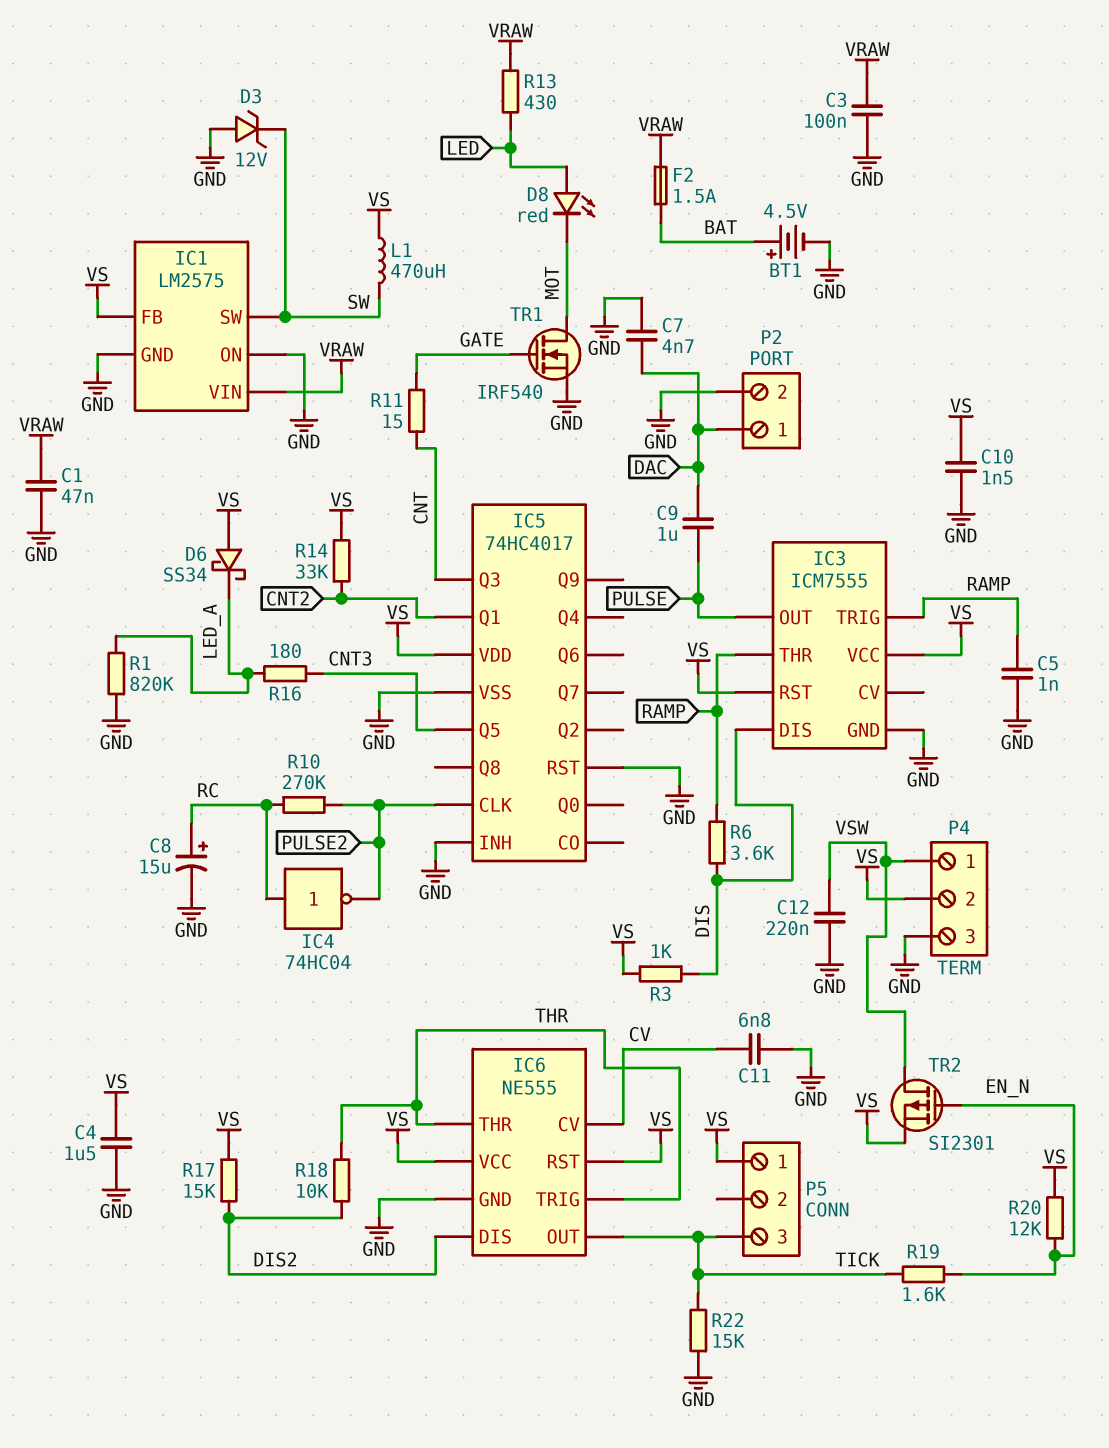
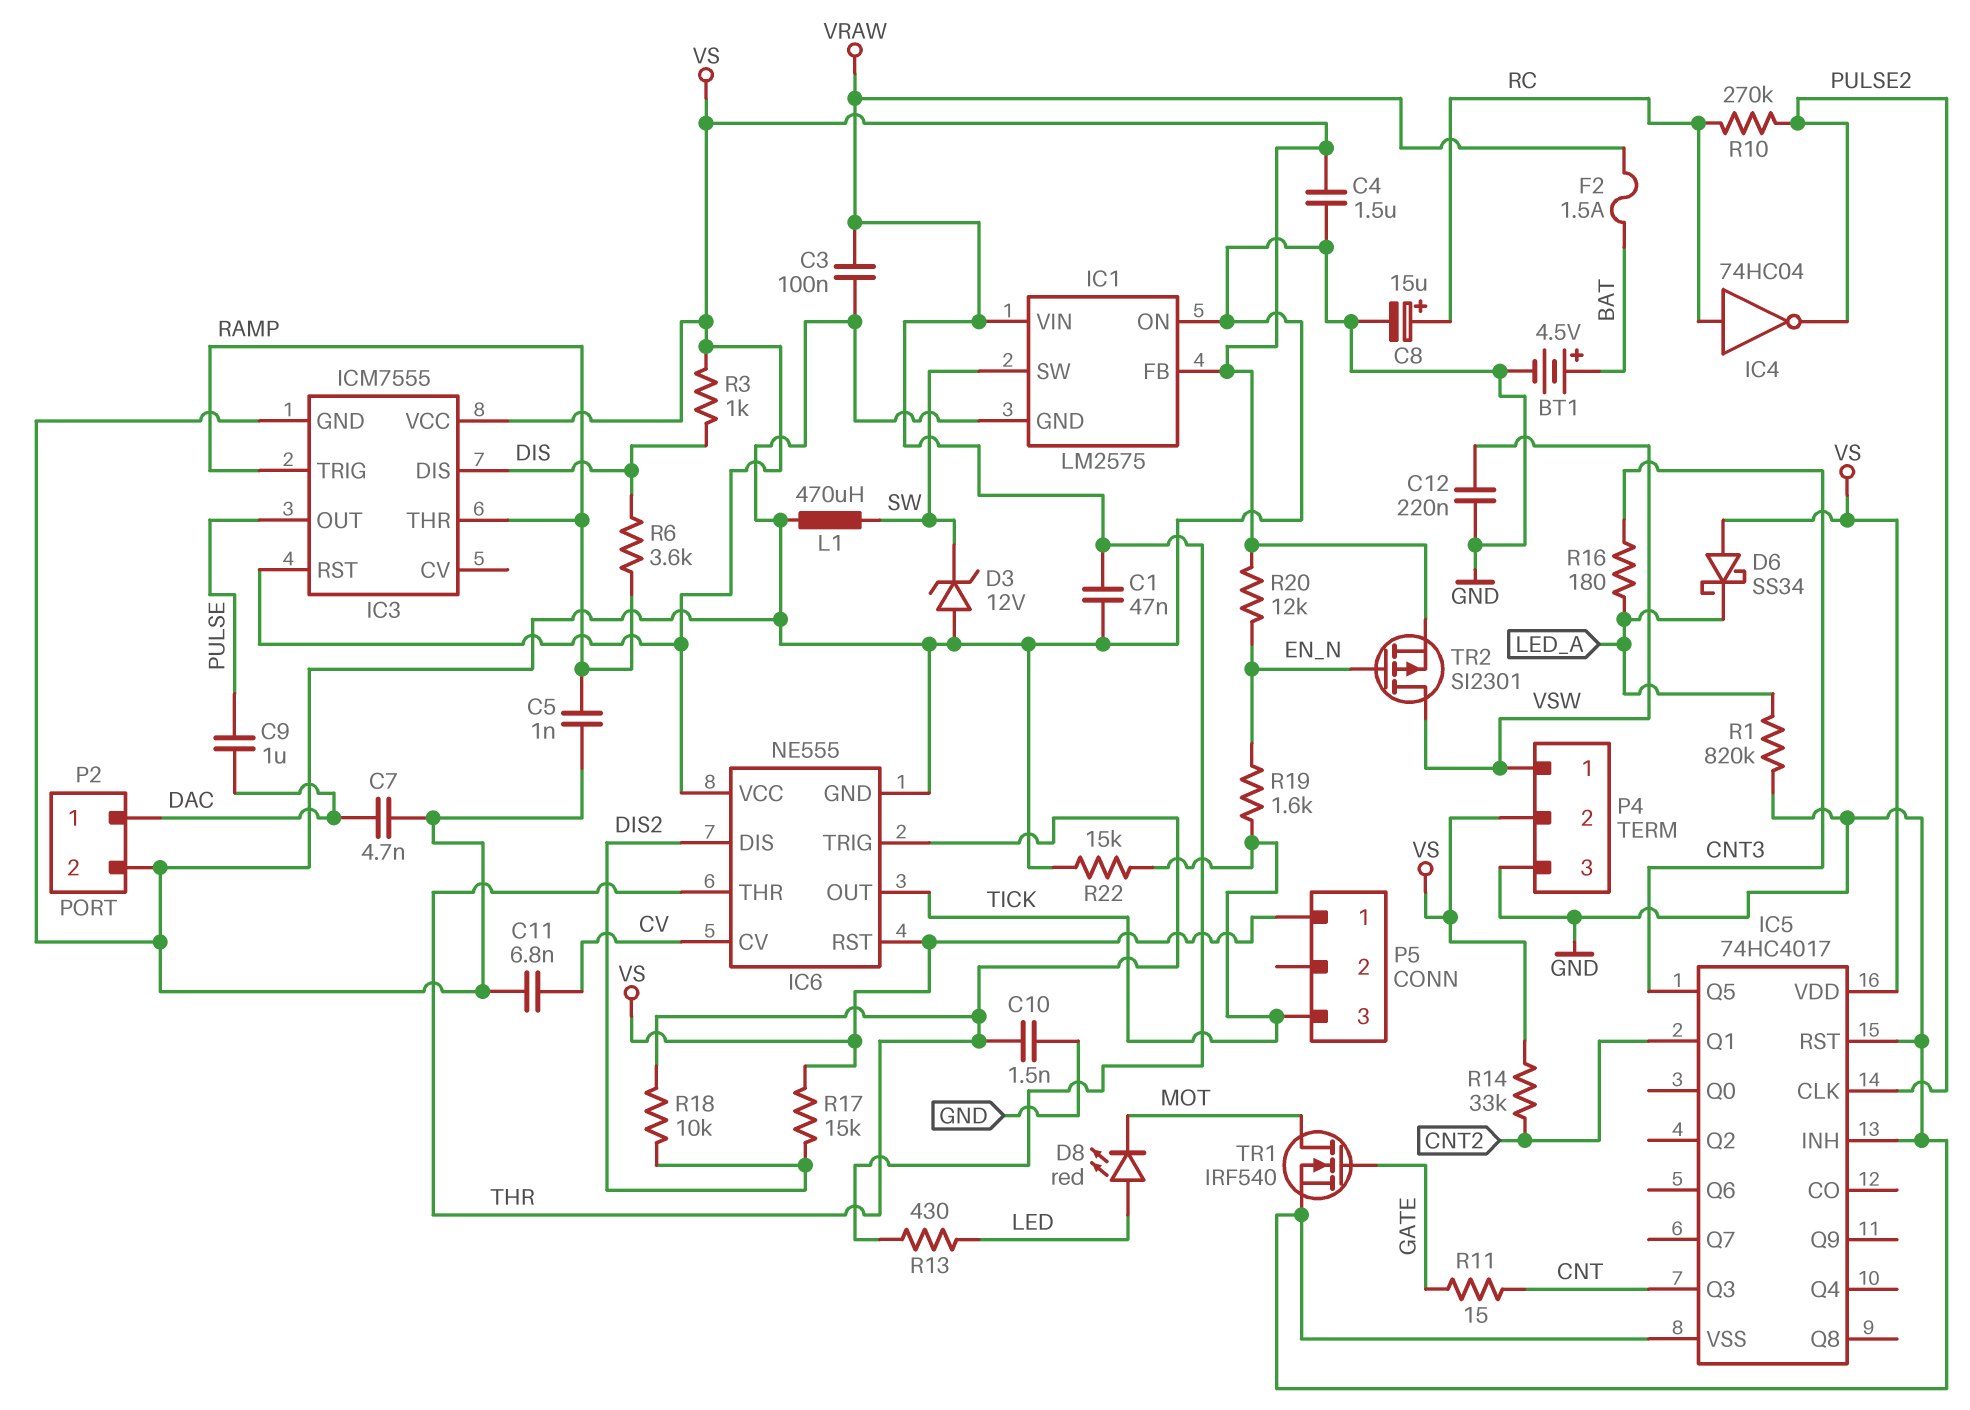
C10: 1.5nF (GND, VS) -> 1.5nF (GND, THR)
L1: 470uH (SW, VS) -> 470uH (GND, SW)

